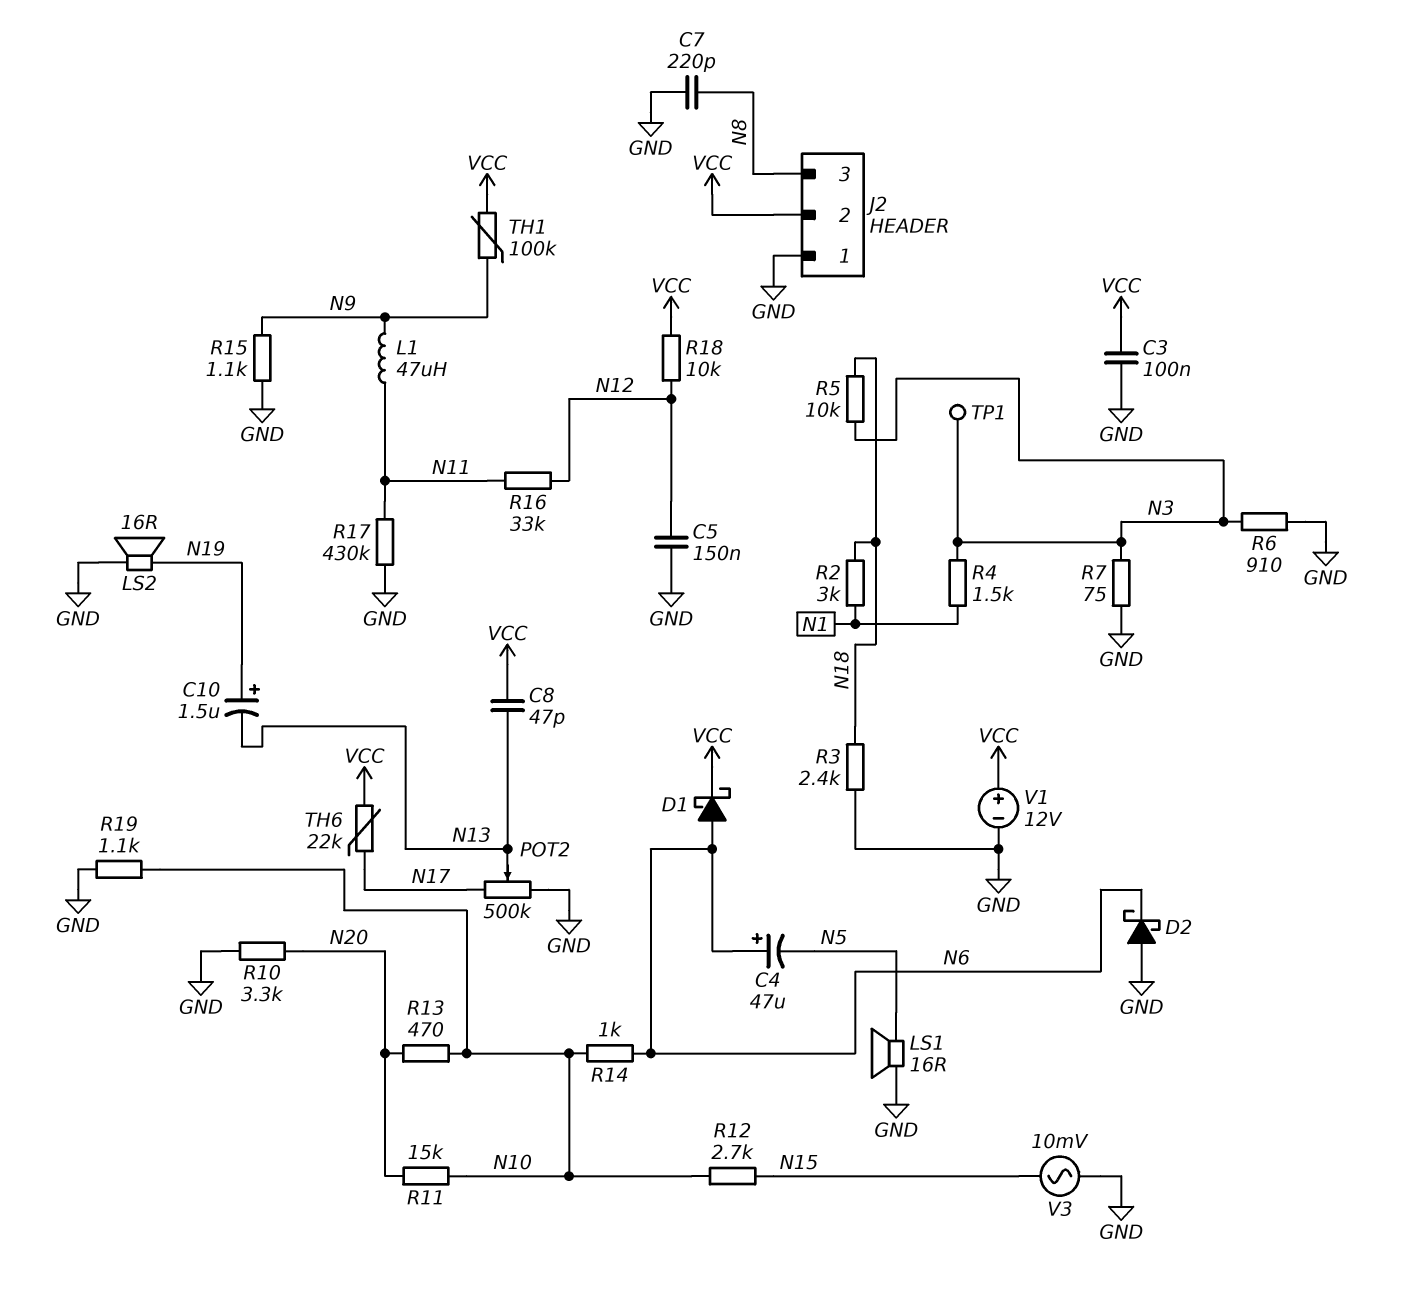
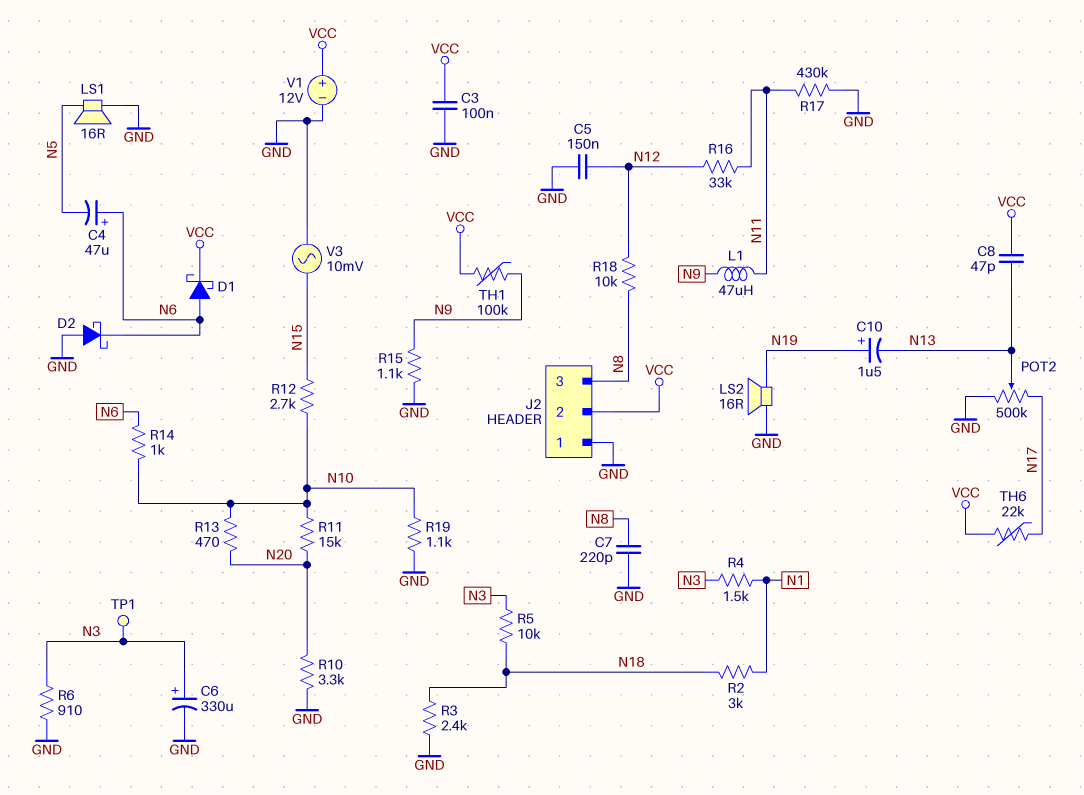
C6: none -> 330uF (plus N3, minus GND)
R7: 75 (GND, N3) -> none
R18: 10k (N12, VCC) -> 10k (N8, N12)

